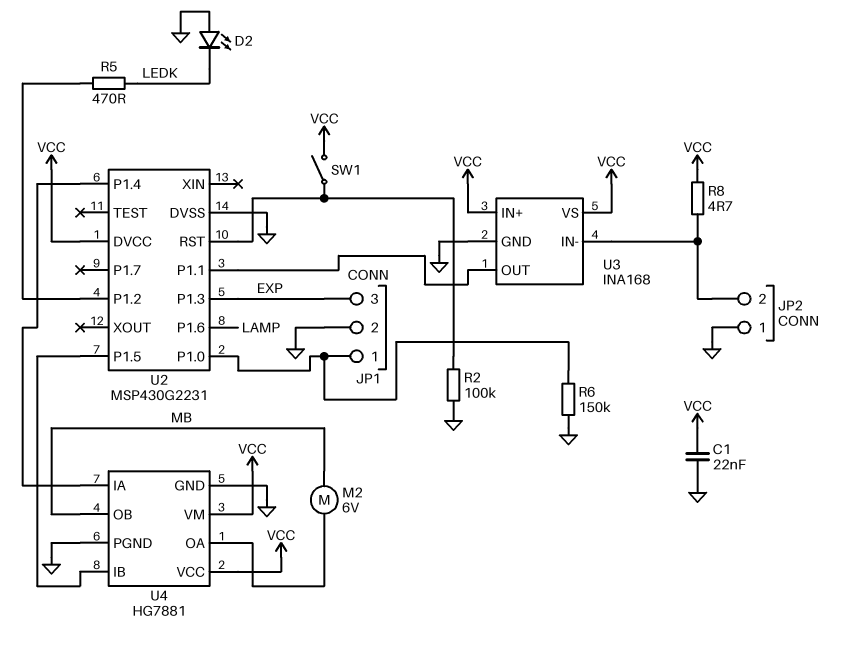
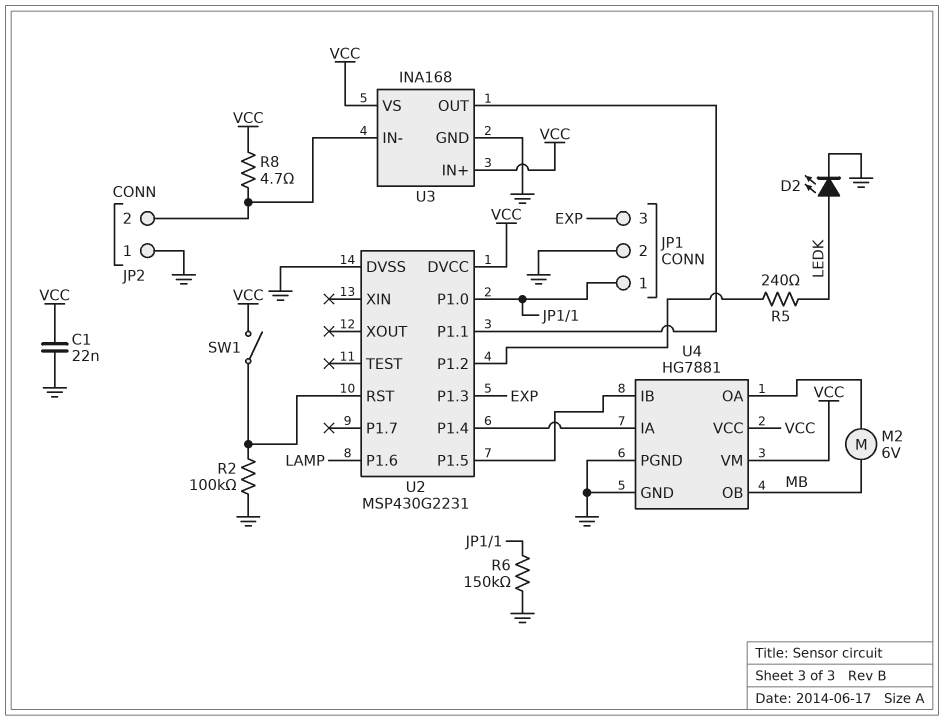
D2: LED (A GND, K LEDK) -> LED (A LEDK, K GND)
R5: 470 (LEDK, U2/P1.2) -> 240 (LEDK, U2/P1.2)

